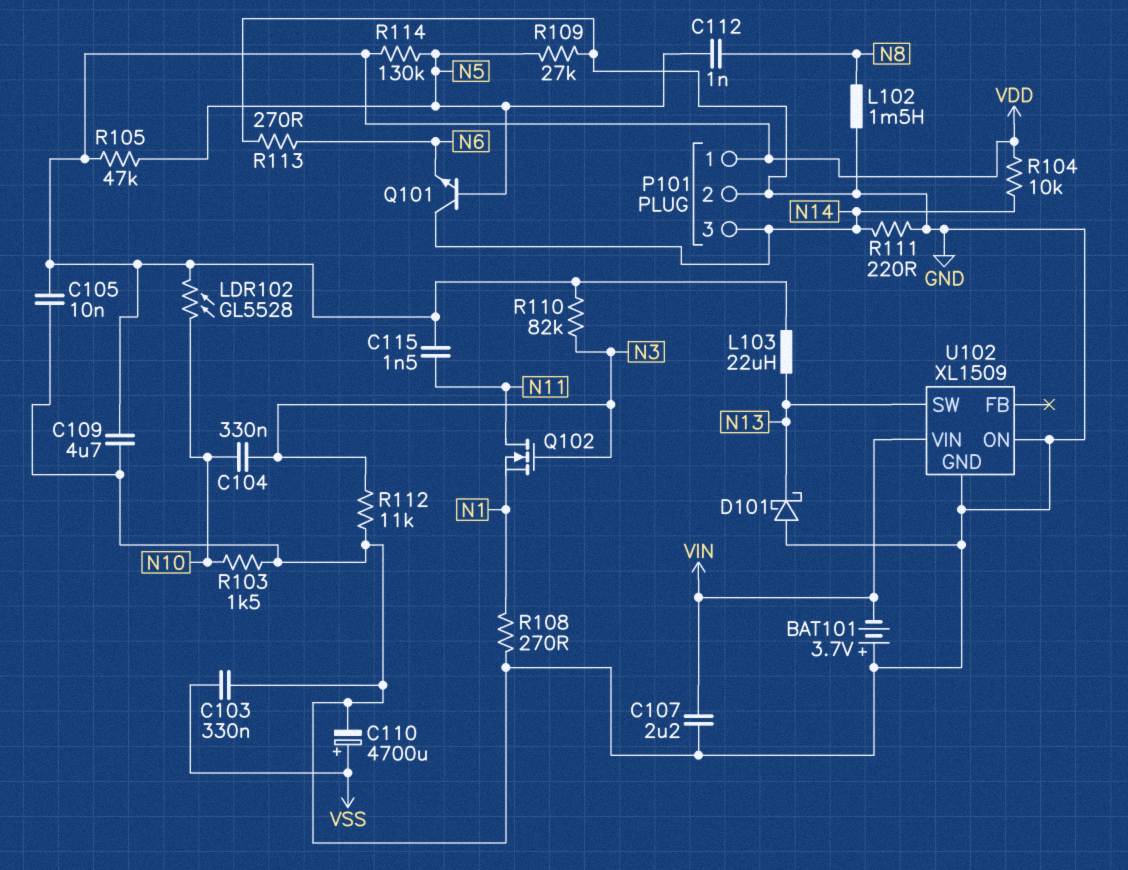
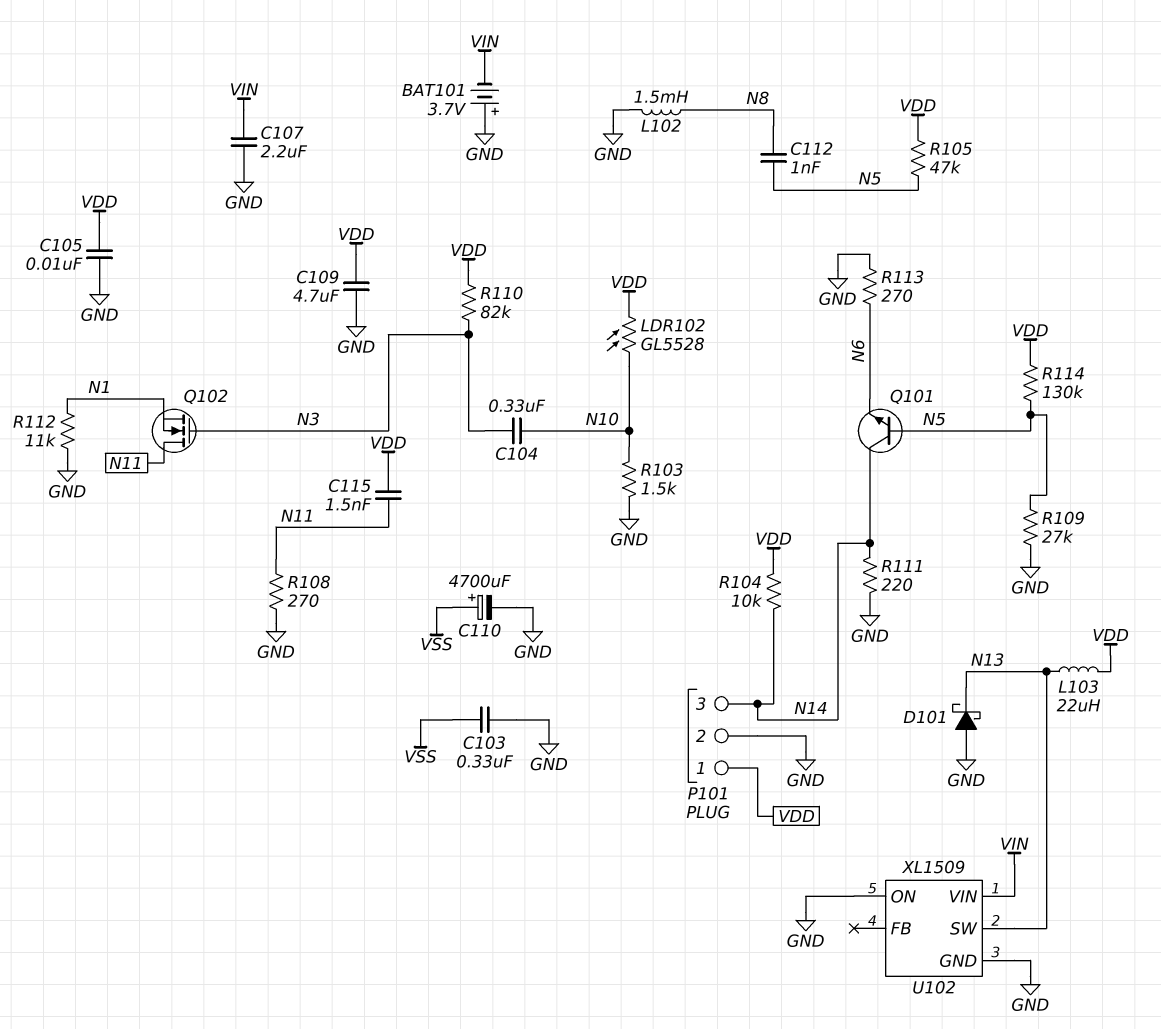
R108: 270 (GND, N1) -> 270 (GND, N11)
R112: 11k (GND, N3) -> 11k (GND, N1)

